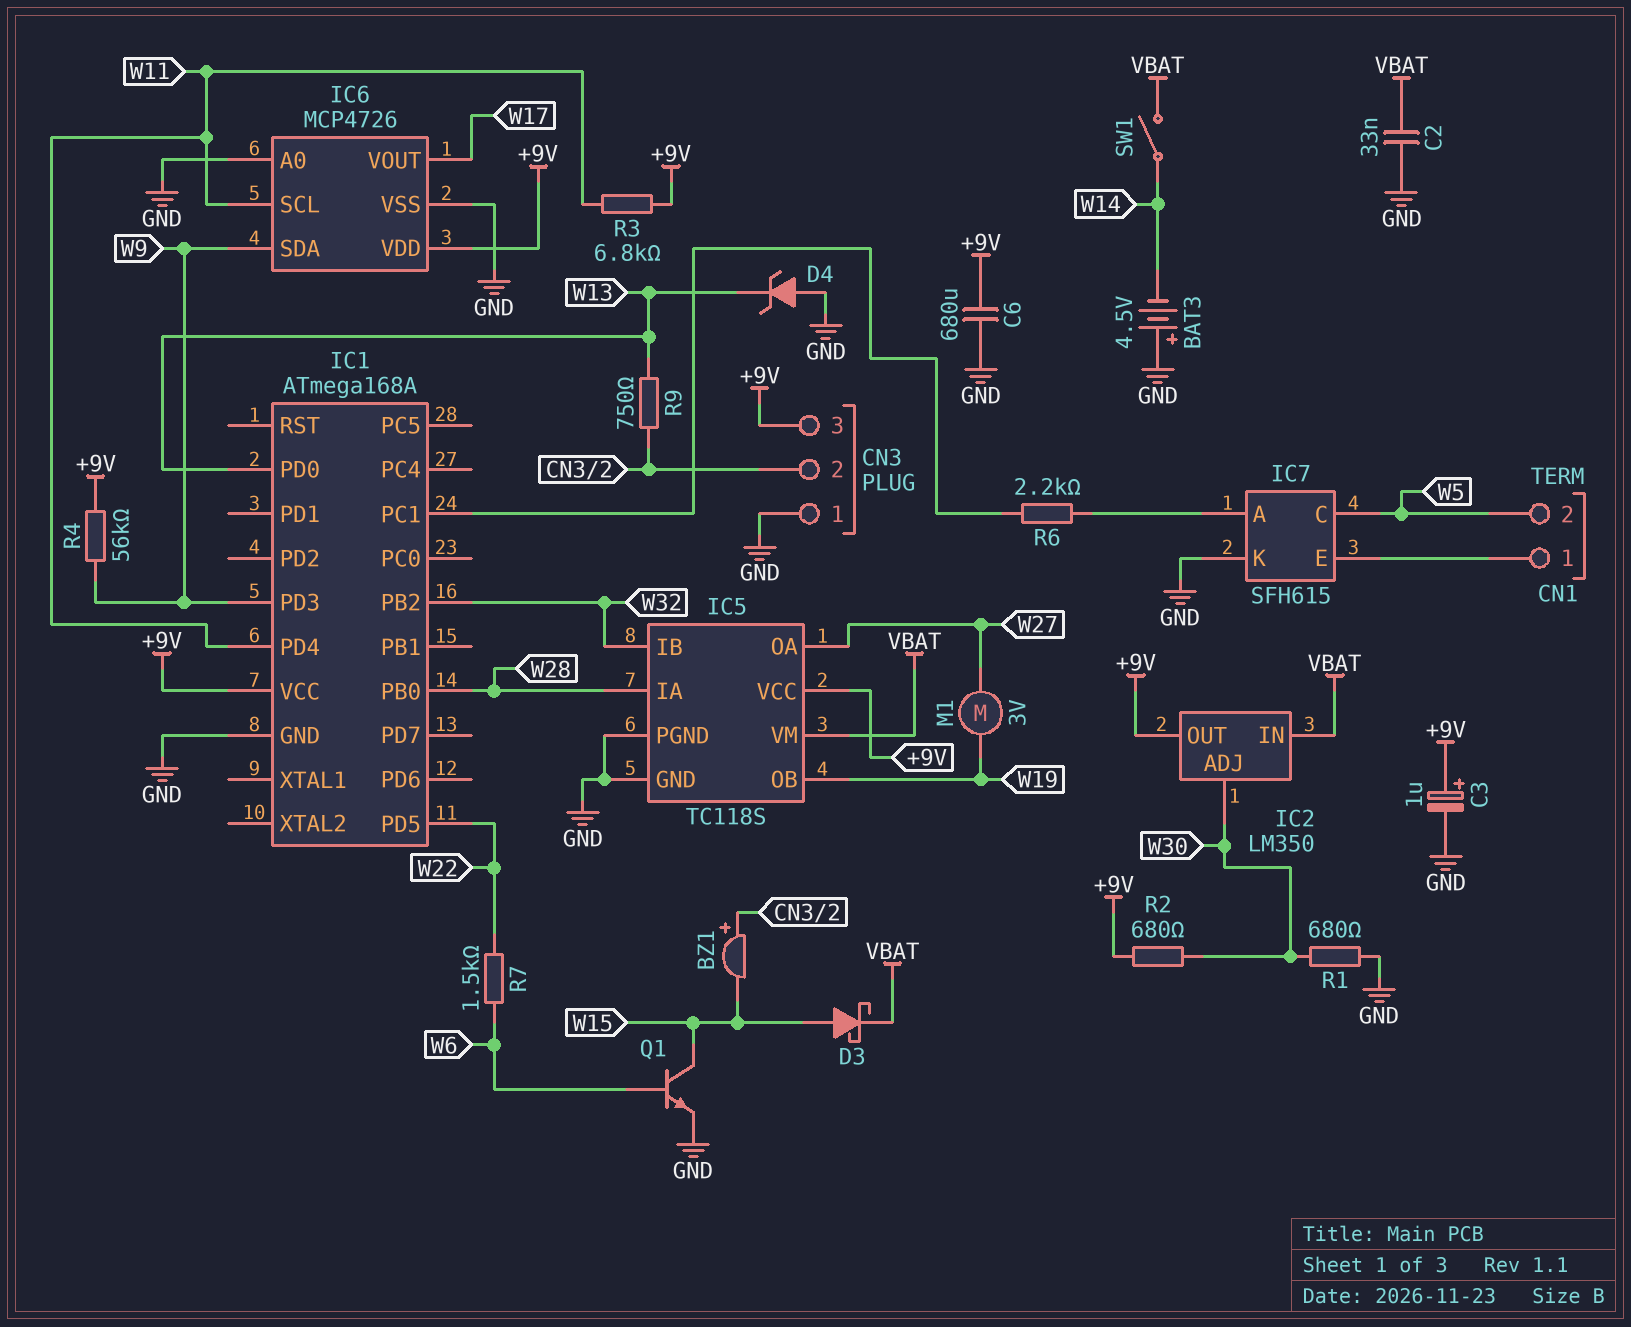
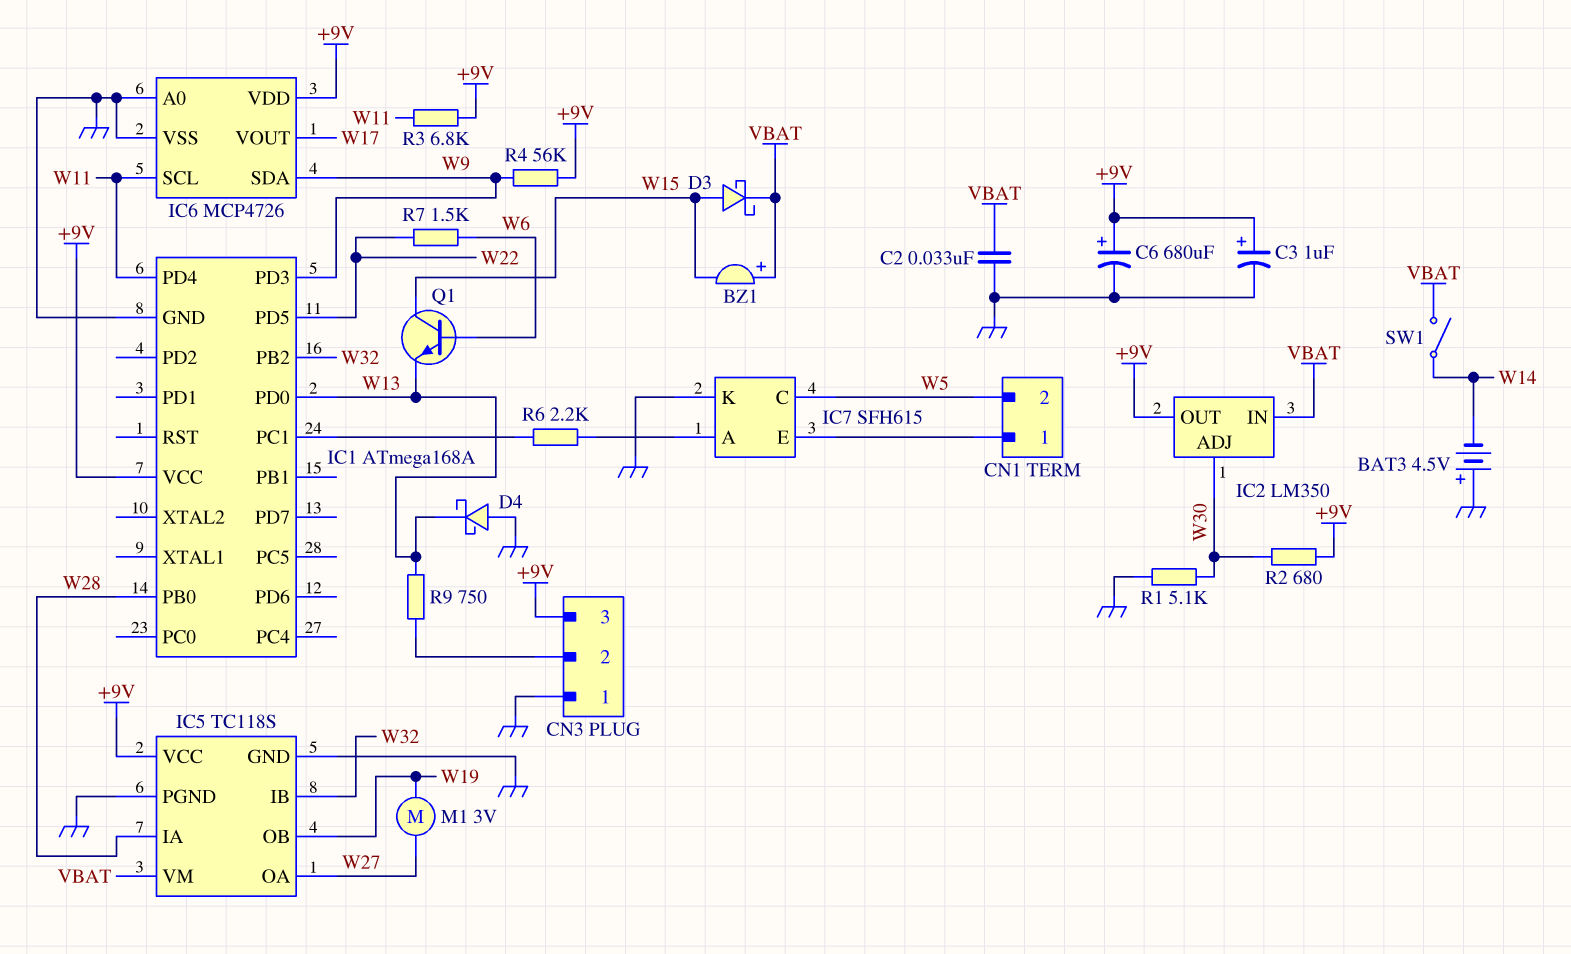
BZ1: buzzer (plus CN3/2, minus W15) -> buzzer (plus VBAT, minus W15)
C6: 680uF (+9V, GND) -> 680uF (plus +9V, minus GND)
D4: zener (A GND, K W13) -> schottky (A GND, K W13)
Q1: NPN (B W6, C W15, E GND) -> NPN (B W6, C W15, E W13)
R1: 680 (GND, W30) -> 5.1k (GND, W30)

